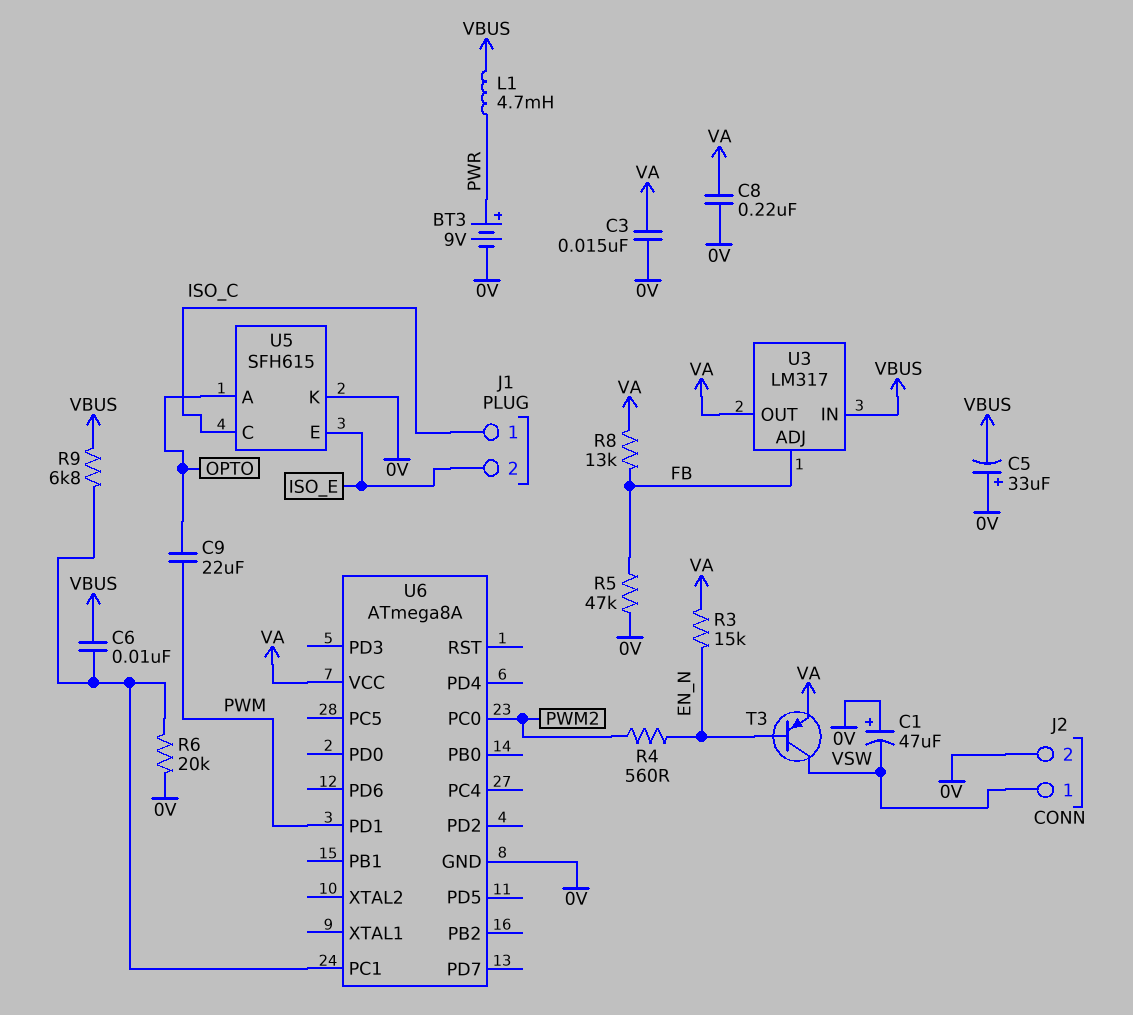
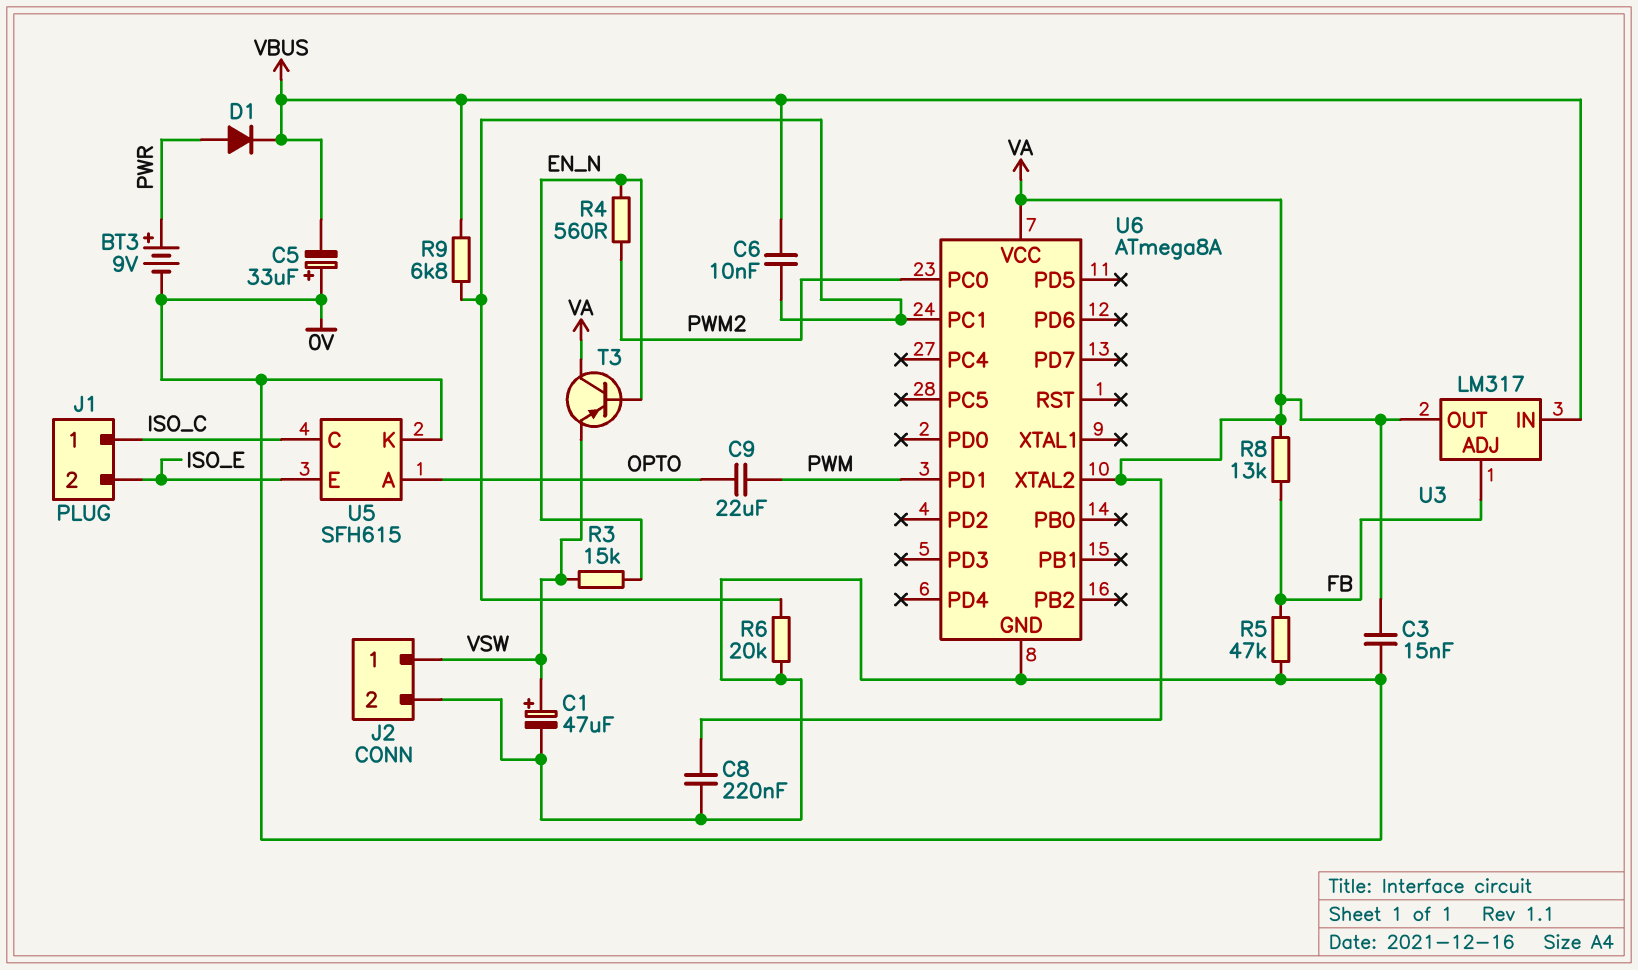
C1: 47uF (plus 0V, minus VSW) -> 47uF (plus VSW, minus 0V)
D1: none -> diode (A PWR, K VBUS)
L1: 4.7mH (PWR, VBUS) -> none
R3: 15k (EN_N, VA) -> 15k (EN_N, VSW)
T3: PNP (B EN_N, C VSW, E VA) -> PNP (B EN_N, C VA, E VSW)
U6 pin XTAL2: none -> VA

